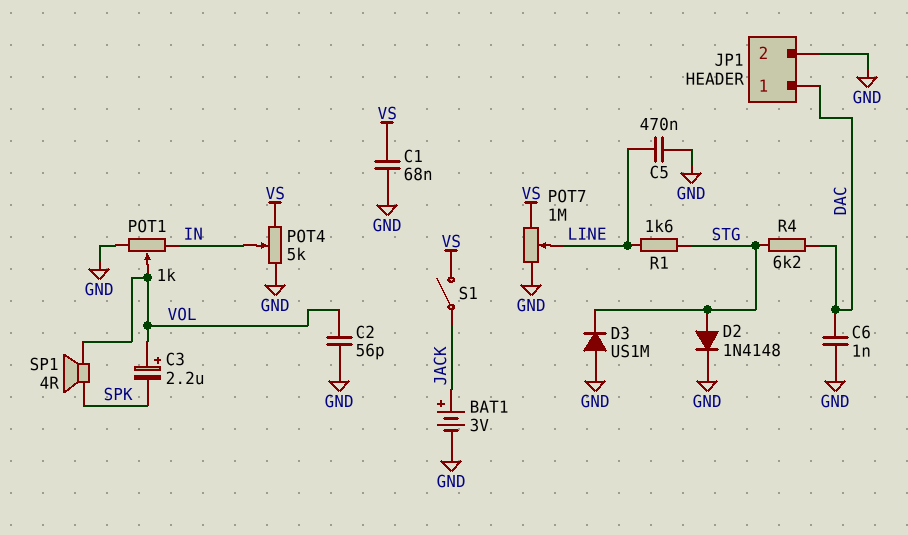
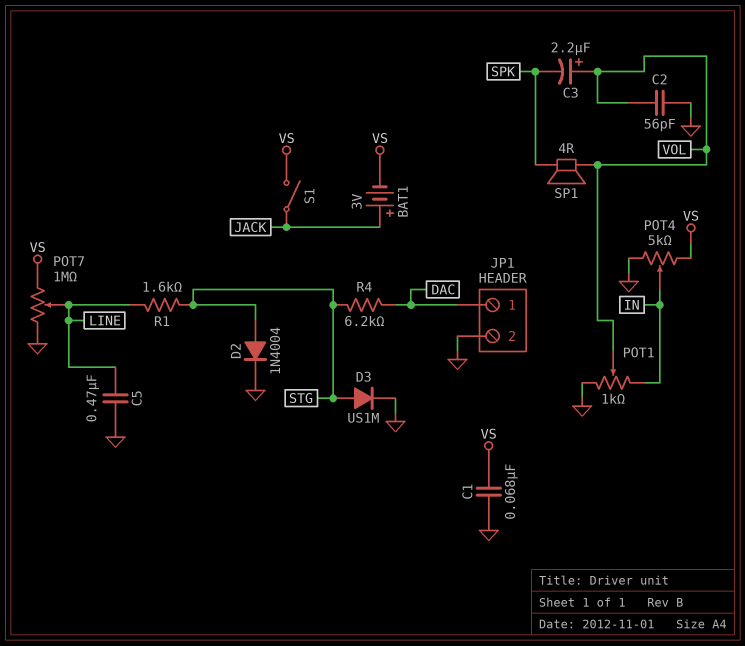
BAT1: 3V (plus JACK, minus GND) -> 3V (plus JACK, minus VS)
C6: 1nF (DAC, GND) -> none
D2: diode 1N4148 (A STG, K GND) -> diode 1N4004 (A STG, K GND)
D3: diode US1M (A GND, K STG) -> diode US1M (A STG, K GND)

